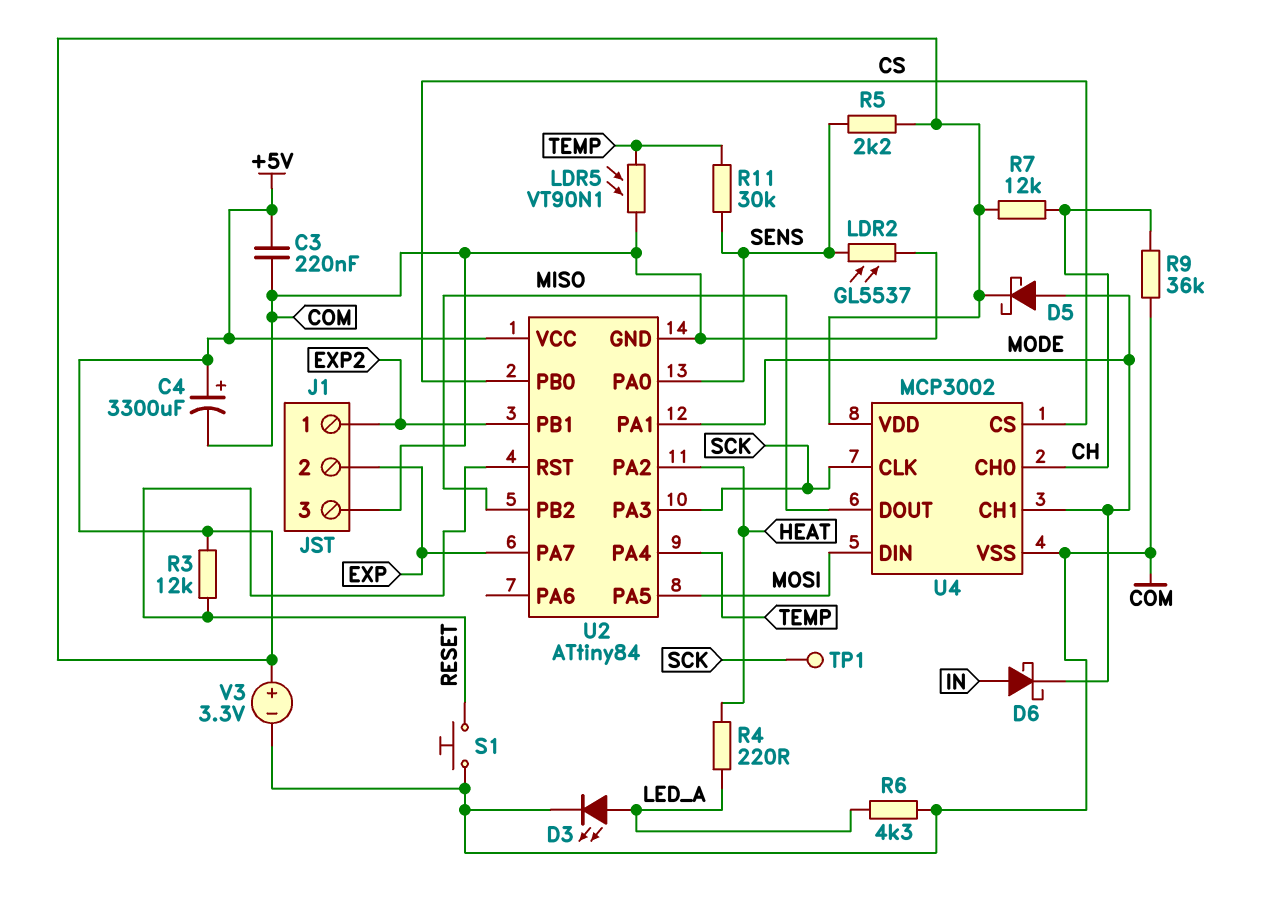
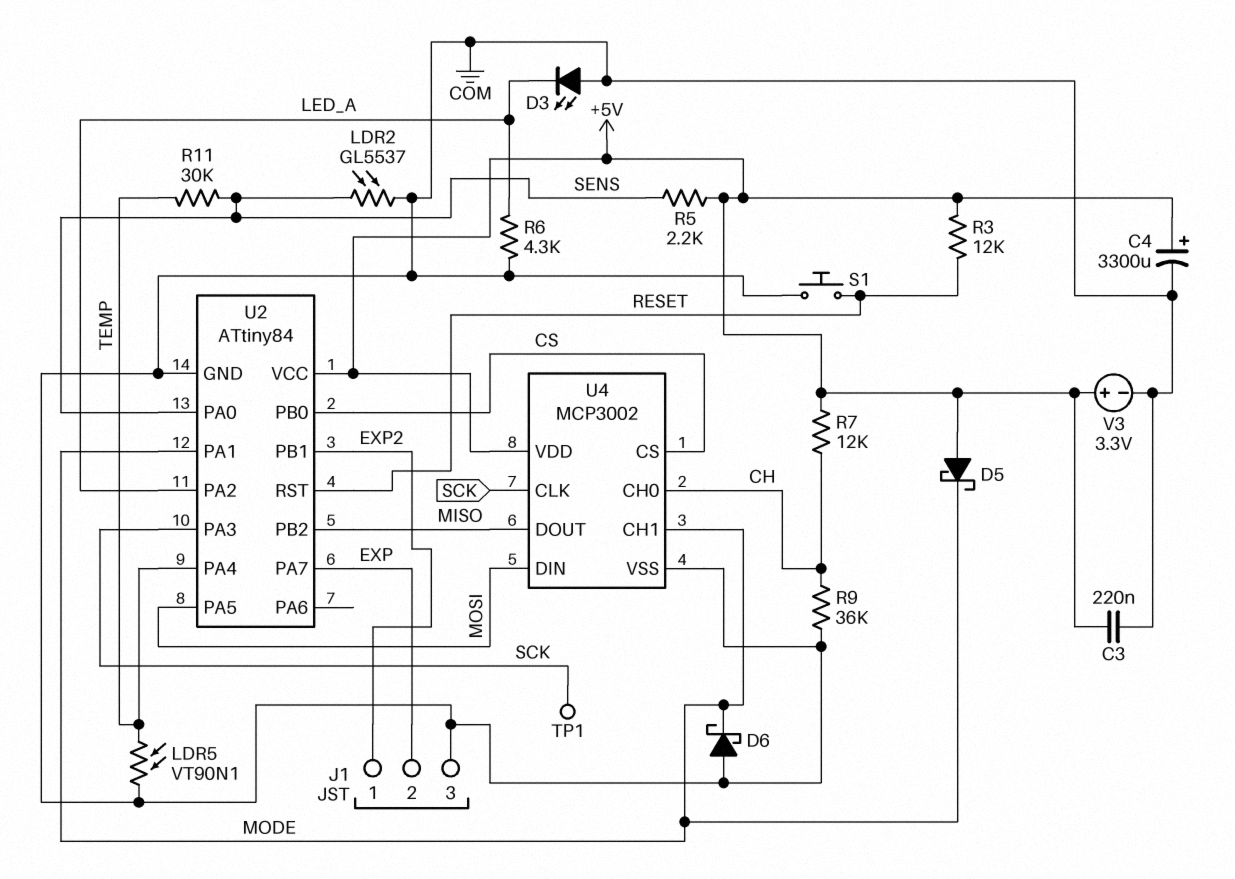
D3: LED (A LED_A, K COM) -> LED (A COM, K LED_A)
D5: schottky (A MODE, K +5V) -> schottky (A +5V, K MODE)
D6: schottky (A IN, K MODE) -> schottky (A COM, K MODE)
R4: 220 (HEAT, LED_A) -> none
U2 pin PA2: HEAT -> LED_A

